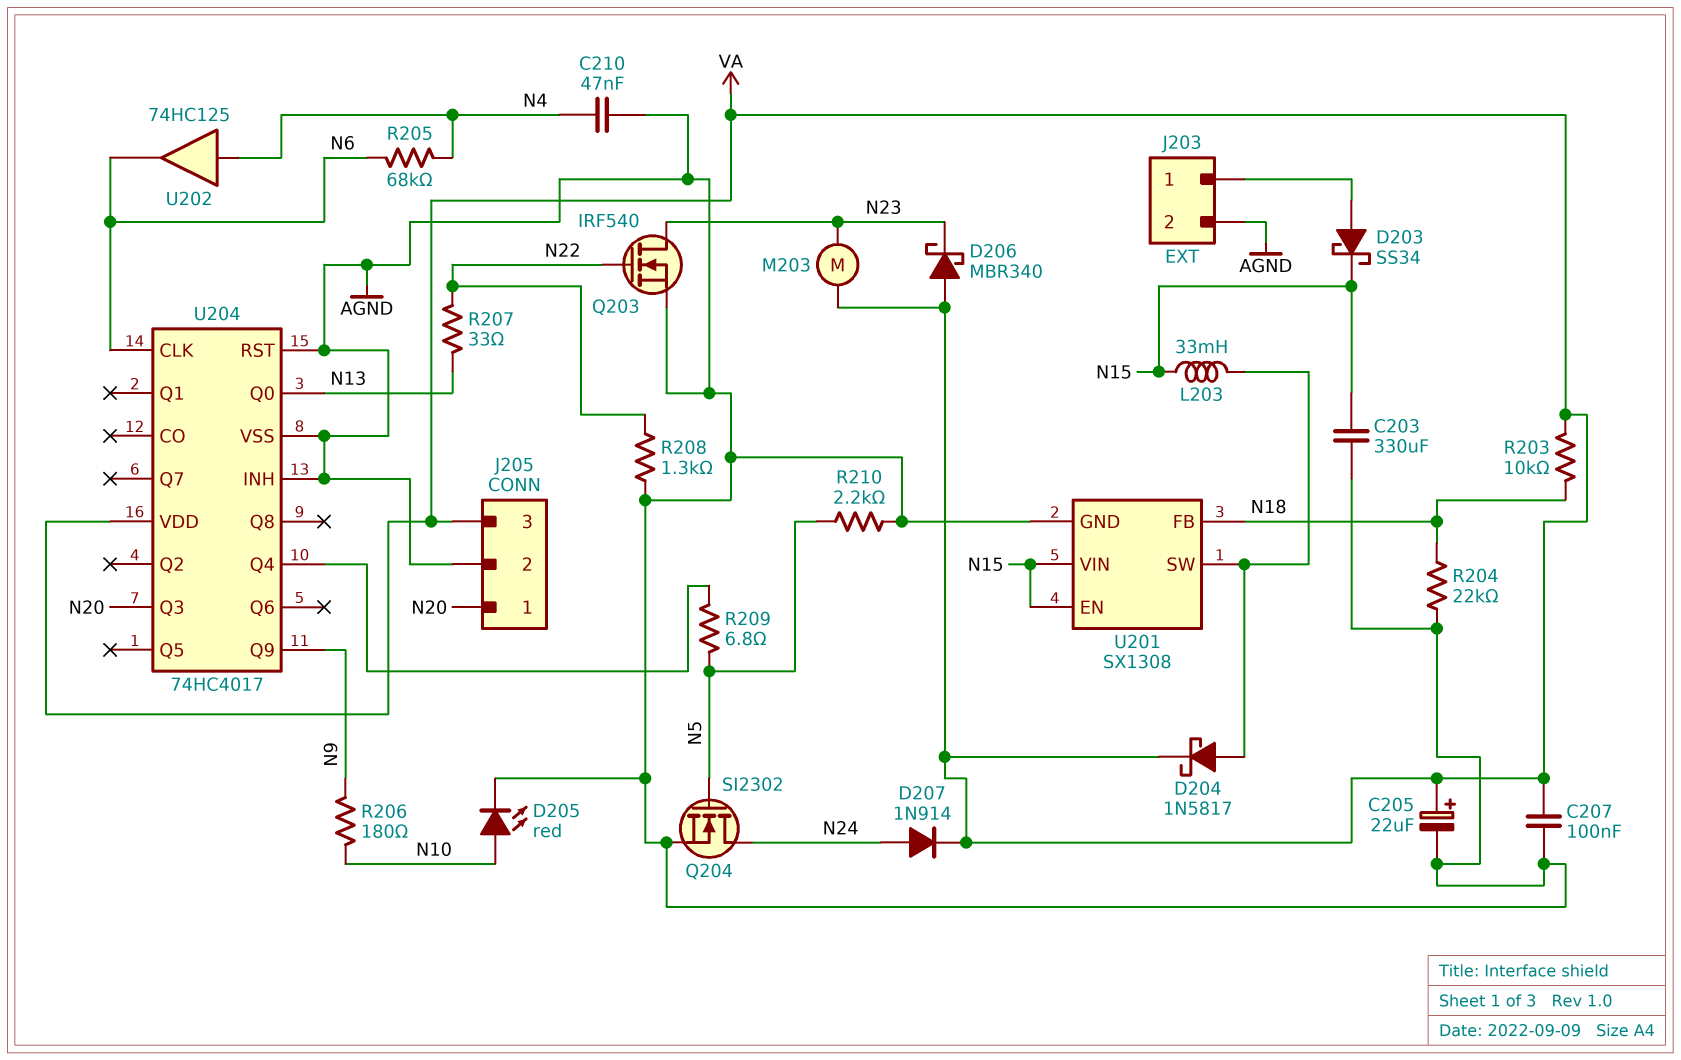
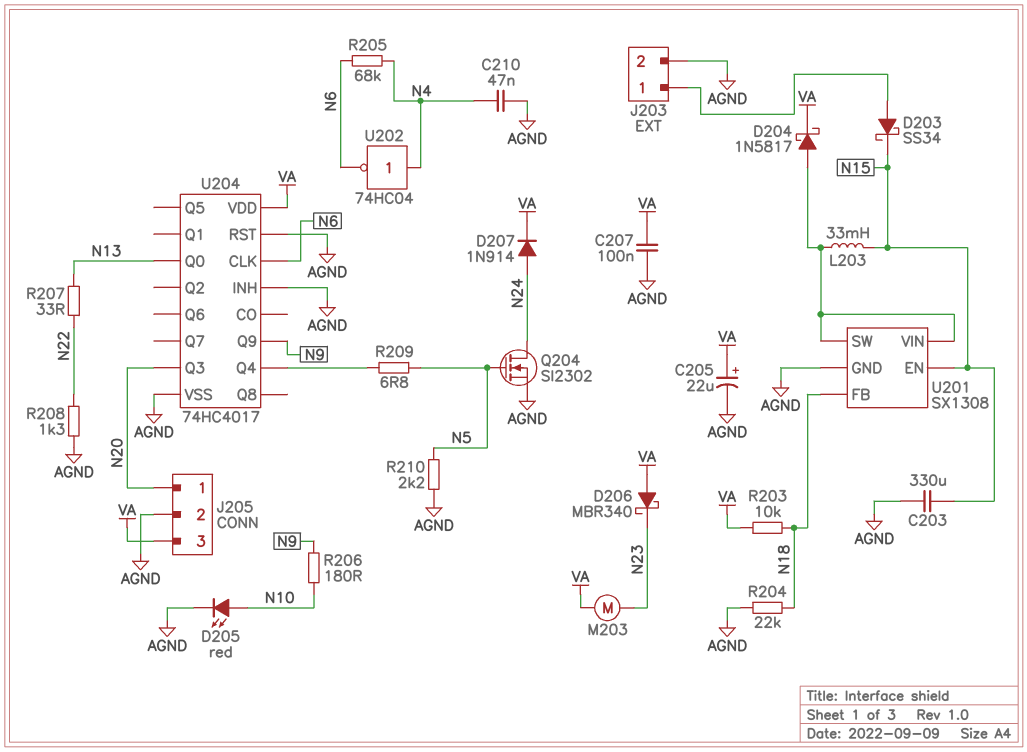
Q203: NMOS IRF540 (G N22, D N23, S AGND) -> none
U201 pin VIN: N15 -> U201/SW
U202: buffer 74HC125 (in N4, out N6) -> NOT 74HC04 (in N4, out N6)

